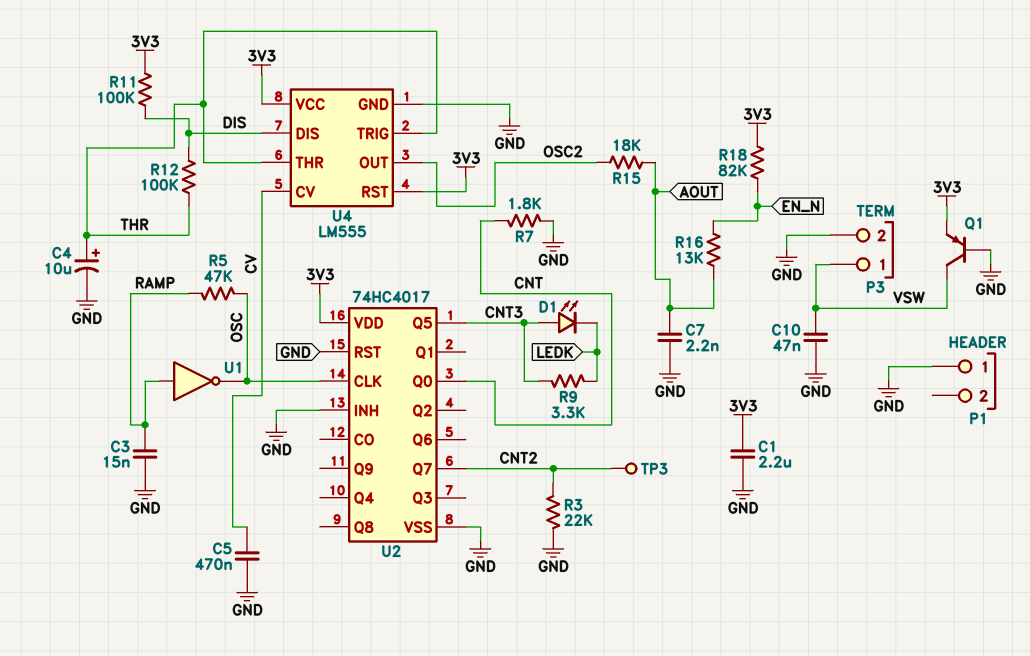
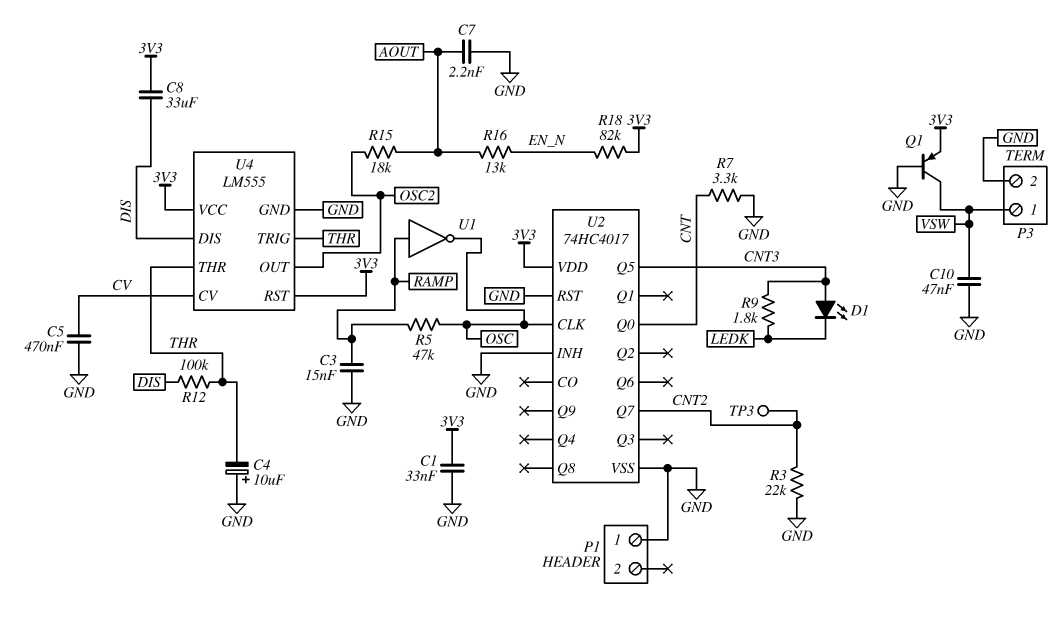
C1: 2.2uF (3V3, GND) -> 33nF (3V3, GND)
C4: 10uF (plus THR, minus GND) -> 10uF (plus GND, minus THR)
C8: none -> 33uF (3V3, DIS)
R7: 1.8k (CNT, GND) -> 3.3k (CNT, GND)
R9: 3.3k (CNT3, LEDK) -> 1.8k (CNT3, LEDK)
R11: 100k (3V3, DIS) -> none

